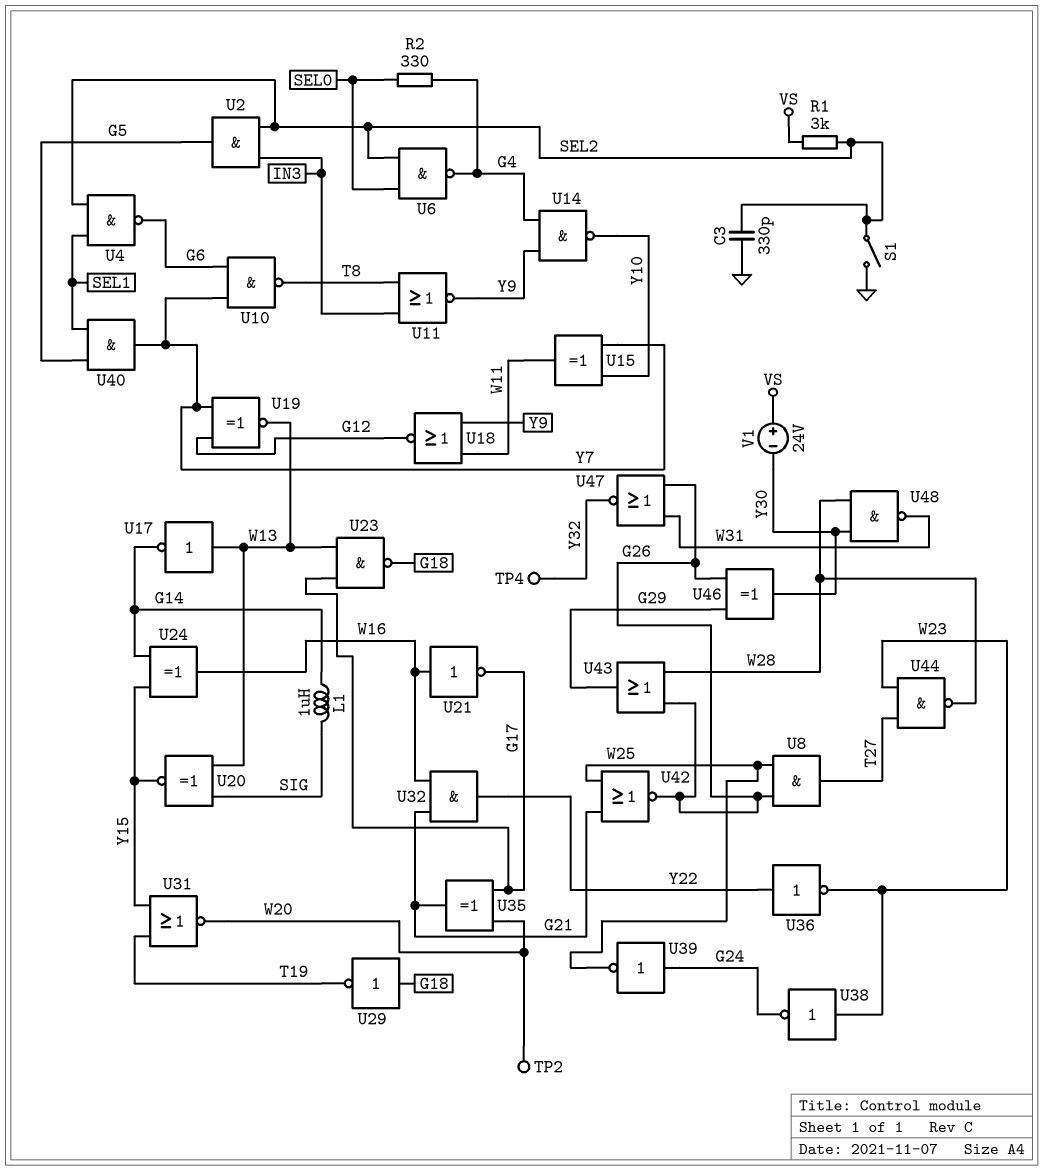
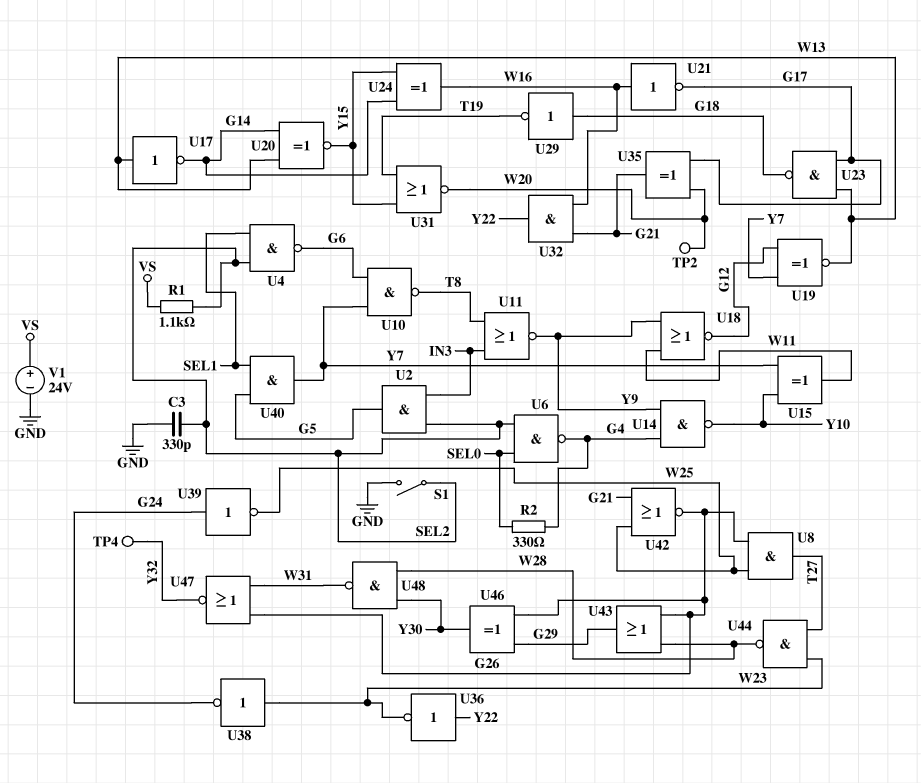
L1: 1uH (G14, SIG) -> none
R1: 3k (SEL2, VS) -> 1.1k (SEL2, VS)
U20: XNOR (in SIG, in W13, out Y15) -> XNOR (in G14, in W13, out Y15)
V1: 24V (plus VS, minus Y30) -> 24V (plus VS, minus GND)

